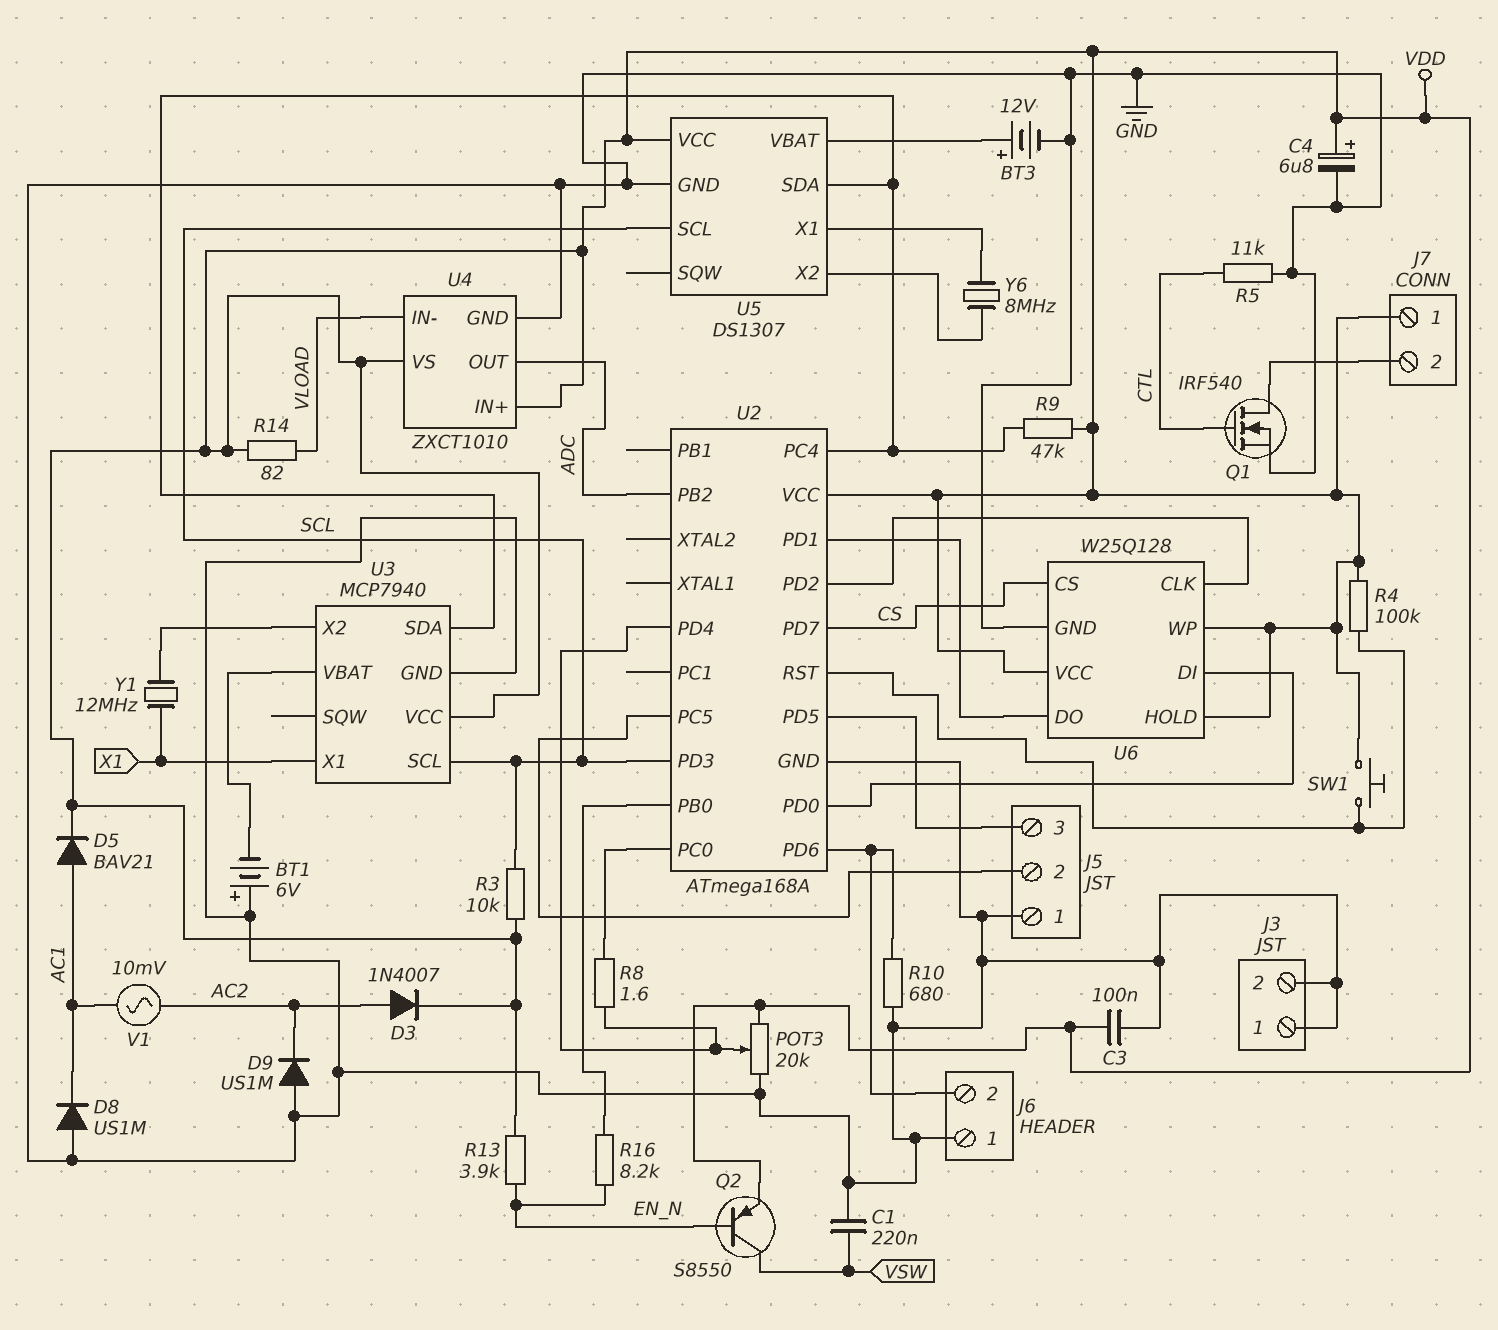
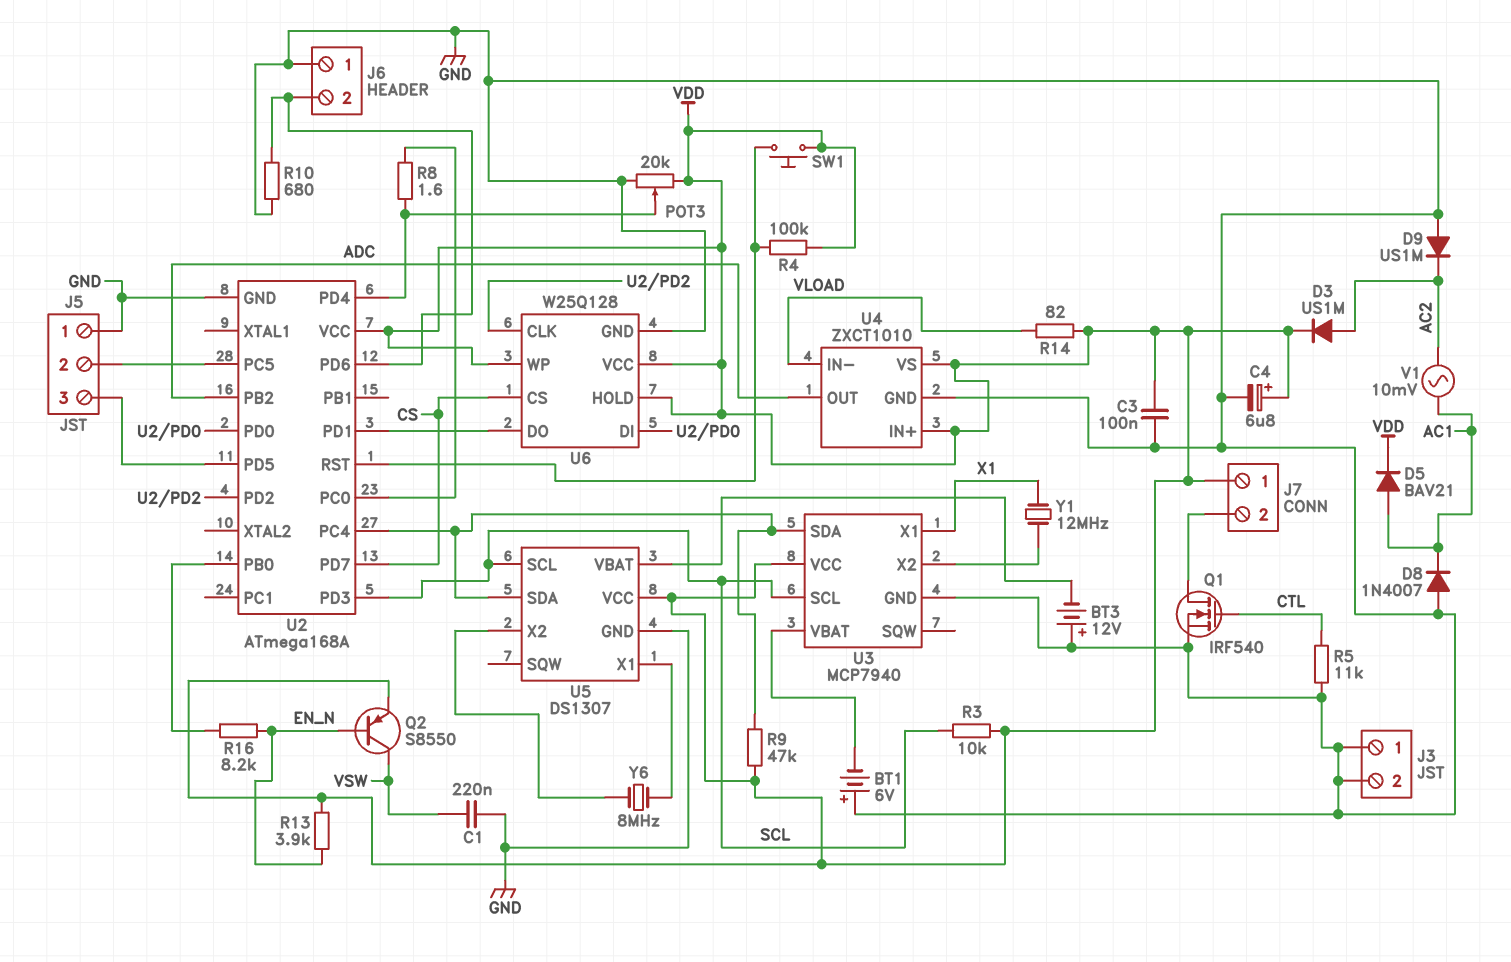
BT3: 12V (plus U5/VBAT, minus GND) -> 12V (plus GND, minus U5/VBAT)
D3: diode 1N4007 (A AC2, K VDD) -> diode US1M (A AC2, K VDD)
D8: diode US1M (A GND, K AC1) -> diode 1N4007 (A GND, K AC1)

